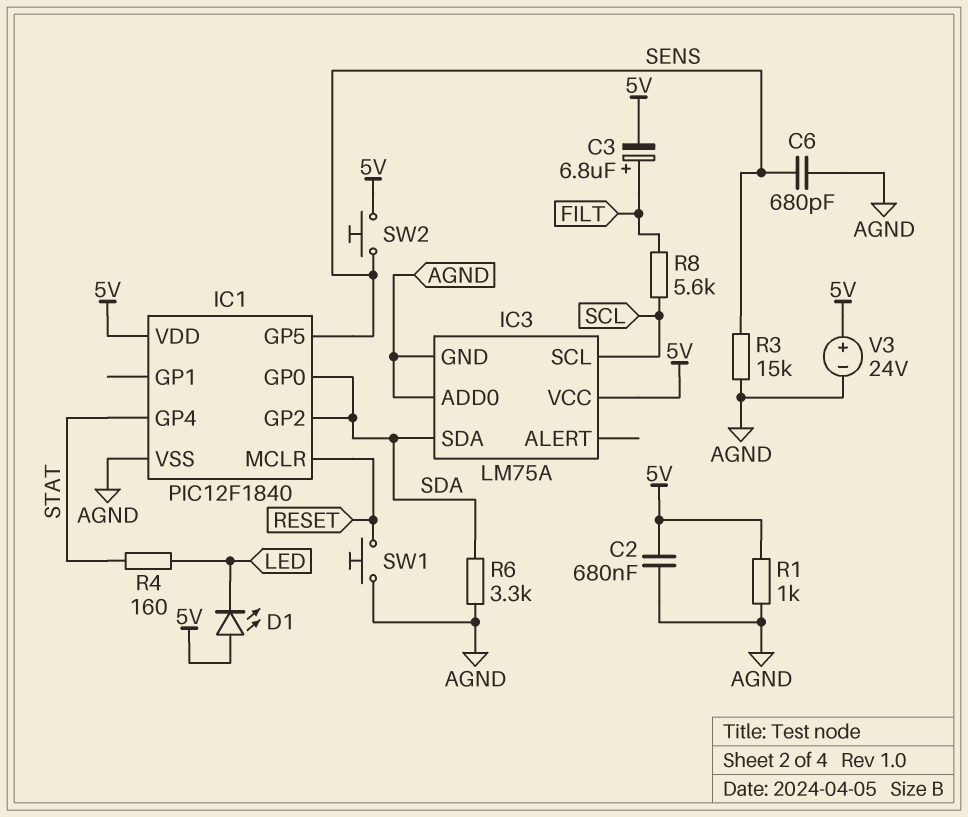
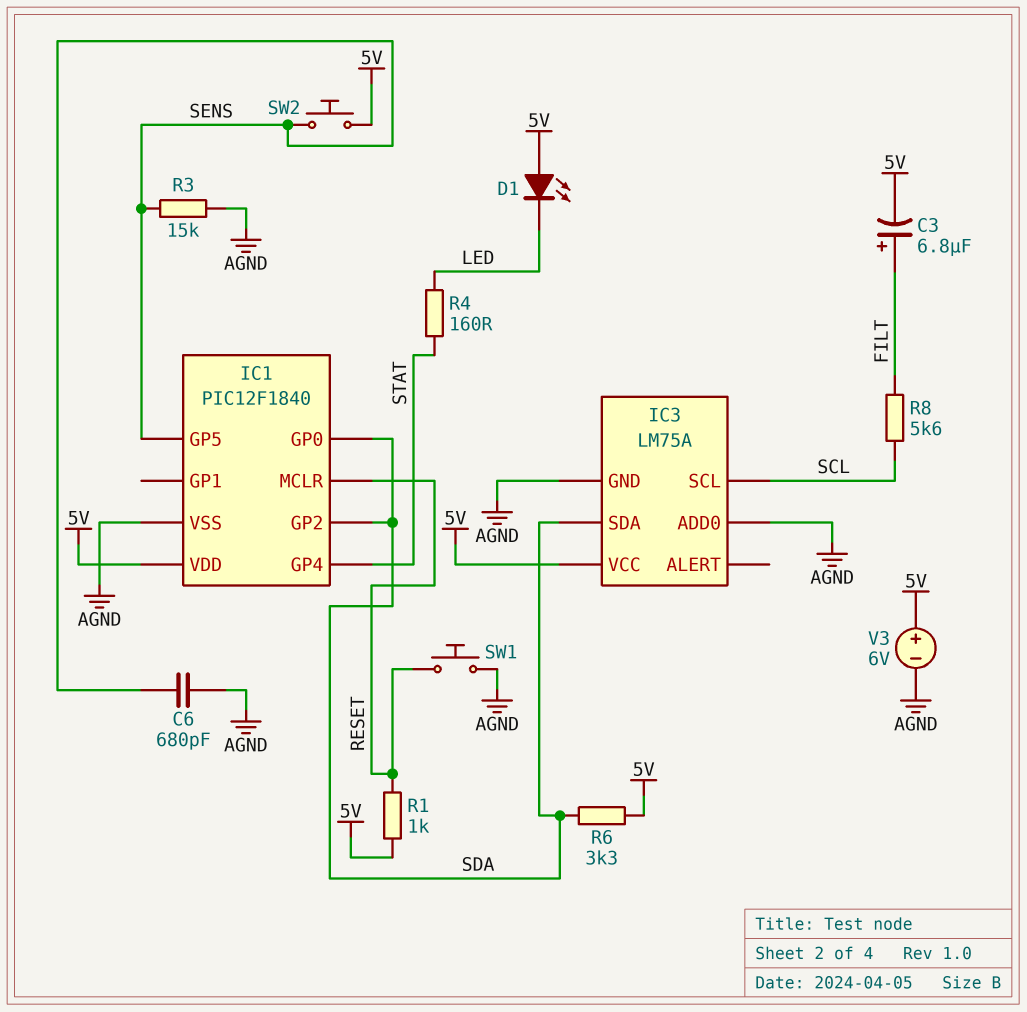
C2: 680nF (5V, AGND) -> none
R1: 1k (5V, AGND) -> 1k (5V, RESET)
R6: 3.3k (AGND, SDA) -> 3.3k (5V, SDA)
V3: 24V (plus 5V, minus AGND) -> 6V (plus 5V, minus AGND)

